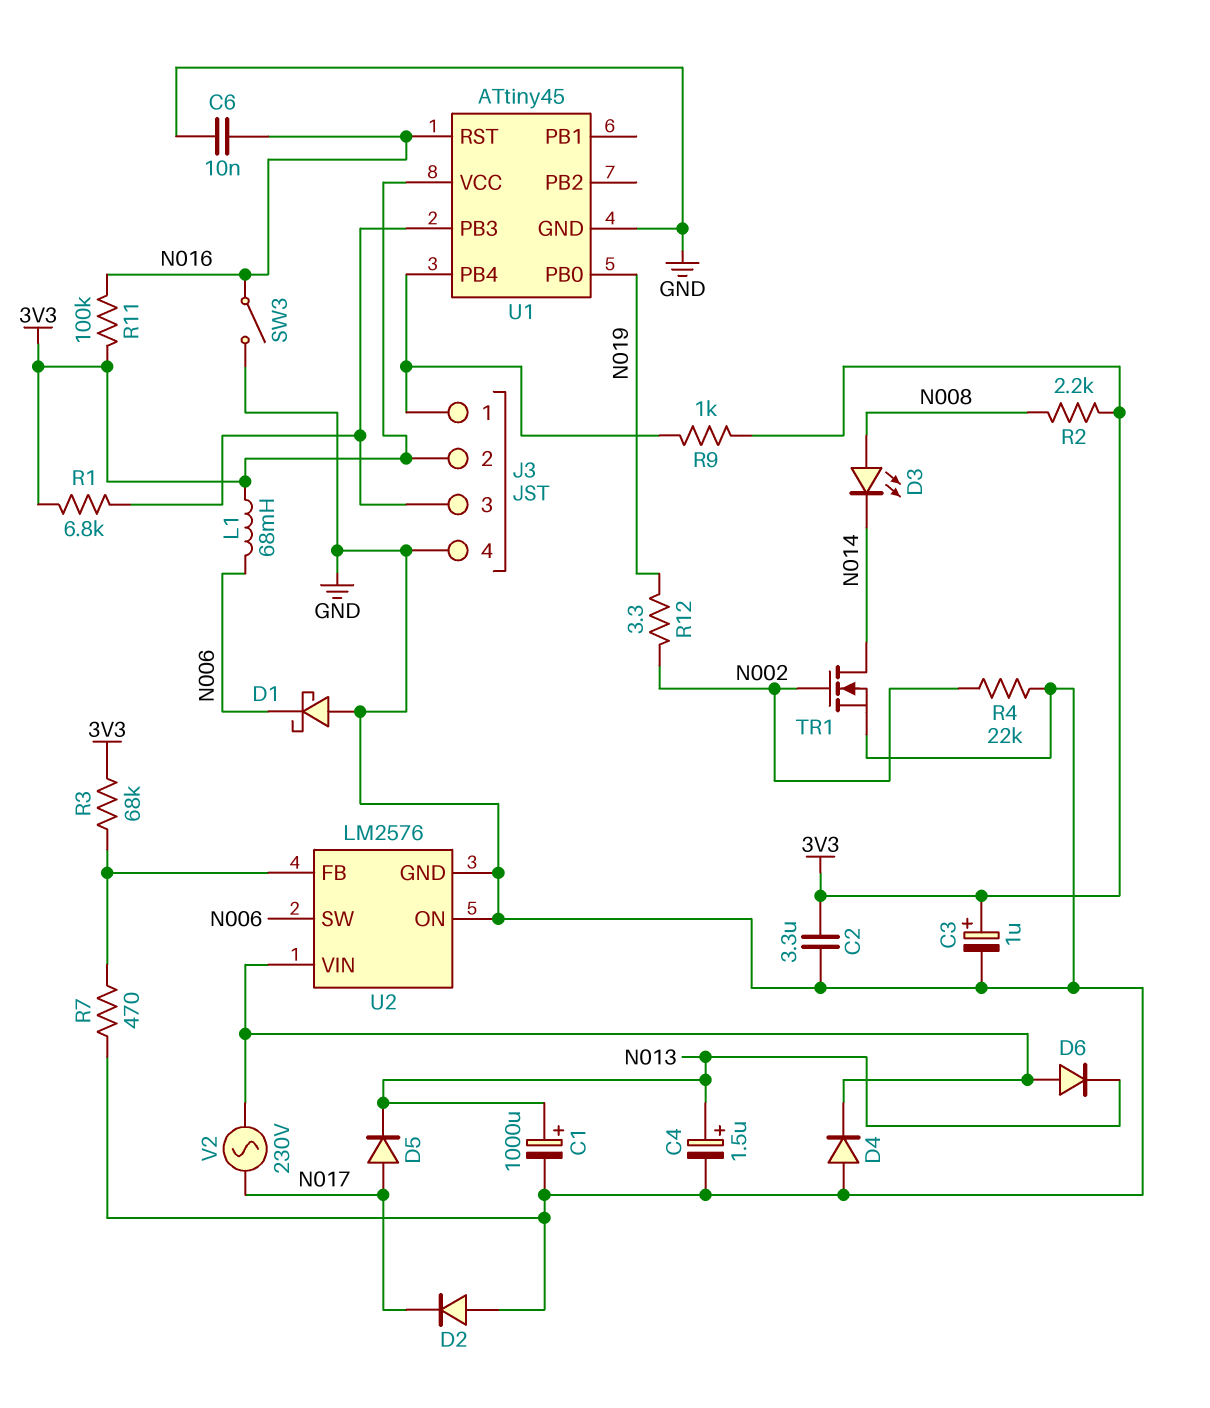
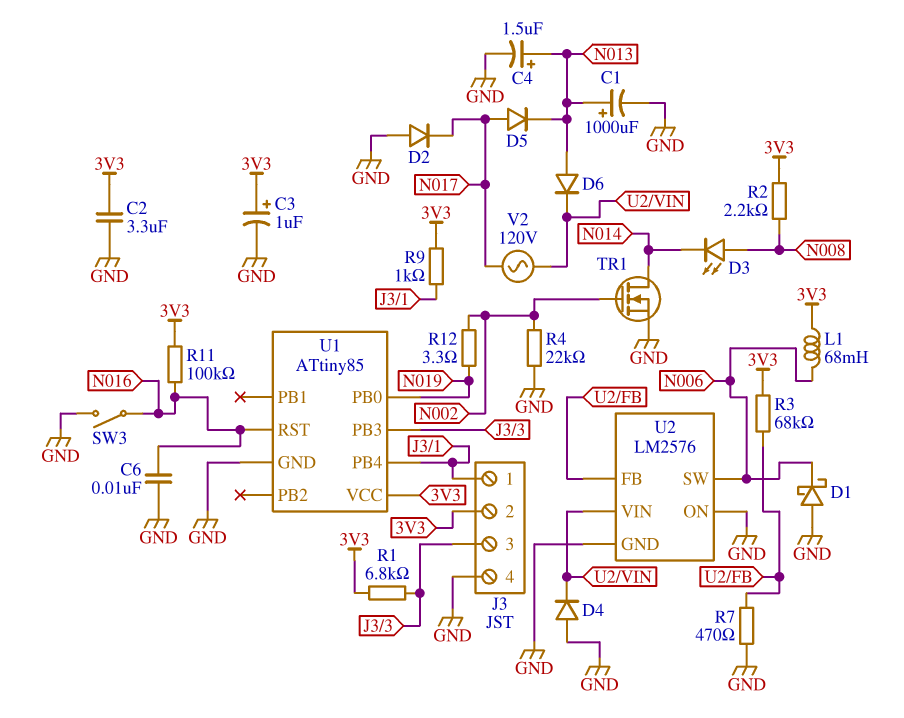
D6: diode (A U2/VIN, K N013) -> diode (A N013, K U2/VIN)
U1: ATtiny45 -> ATtiny85
V2: AC 230V (N017, U2/VIN) -> AC 120V (N017, U2/VIN)

